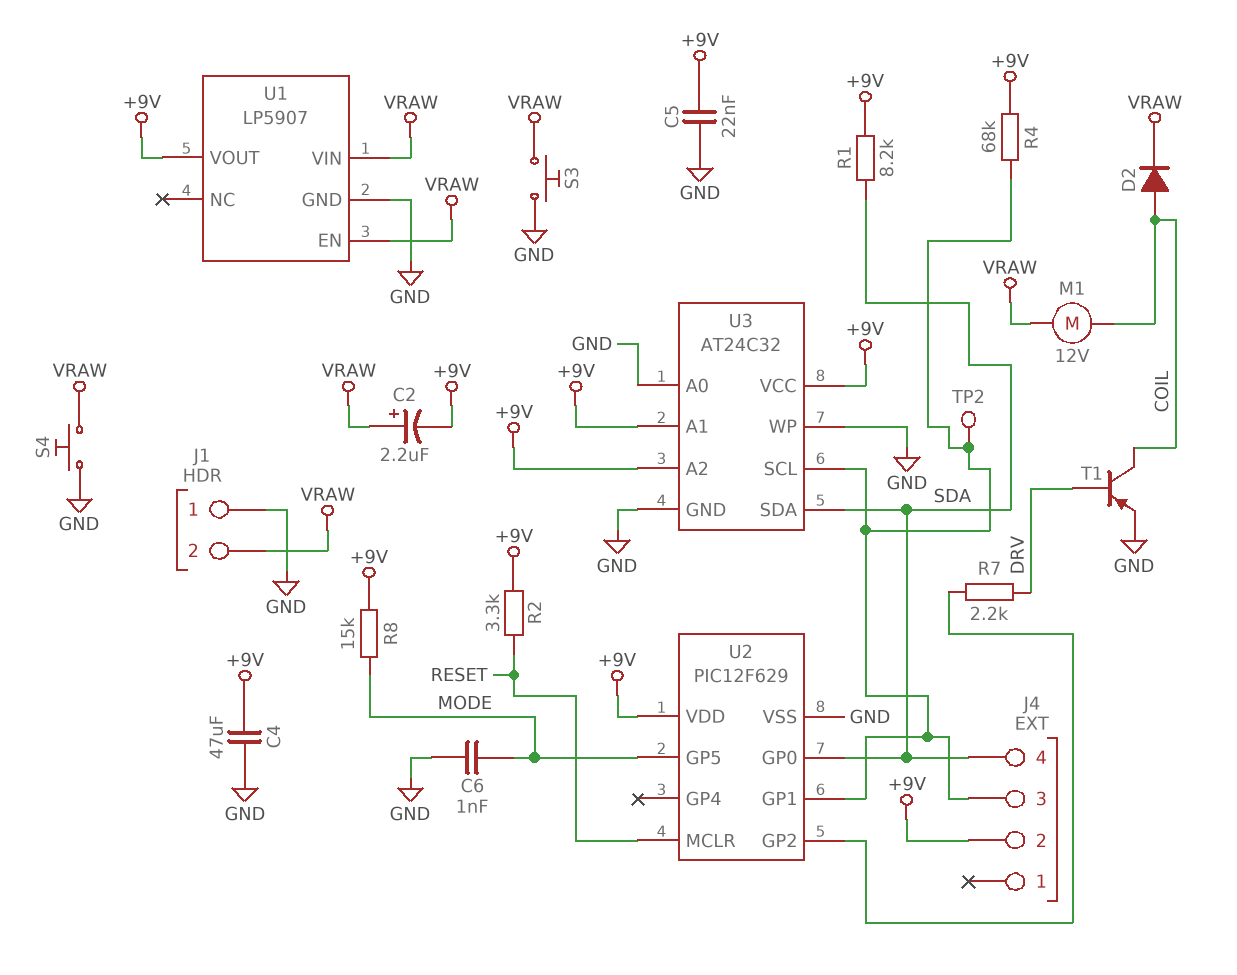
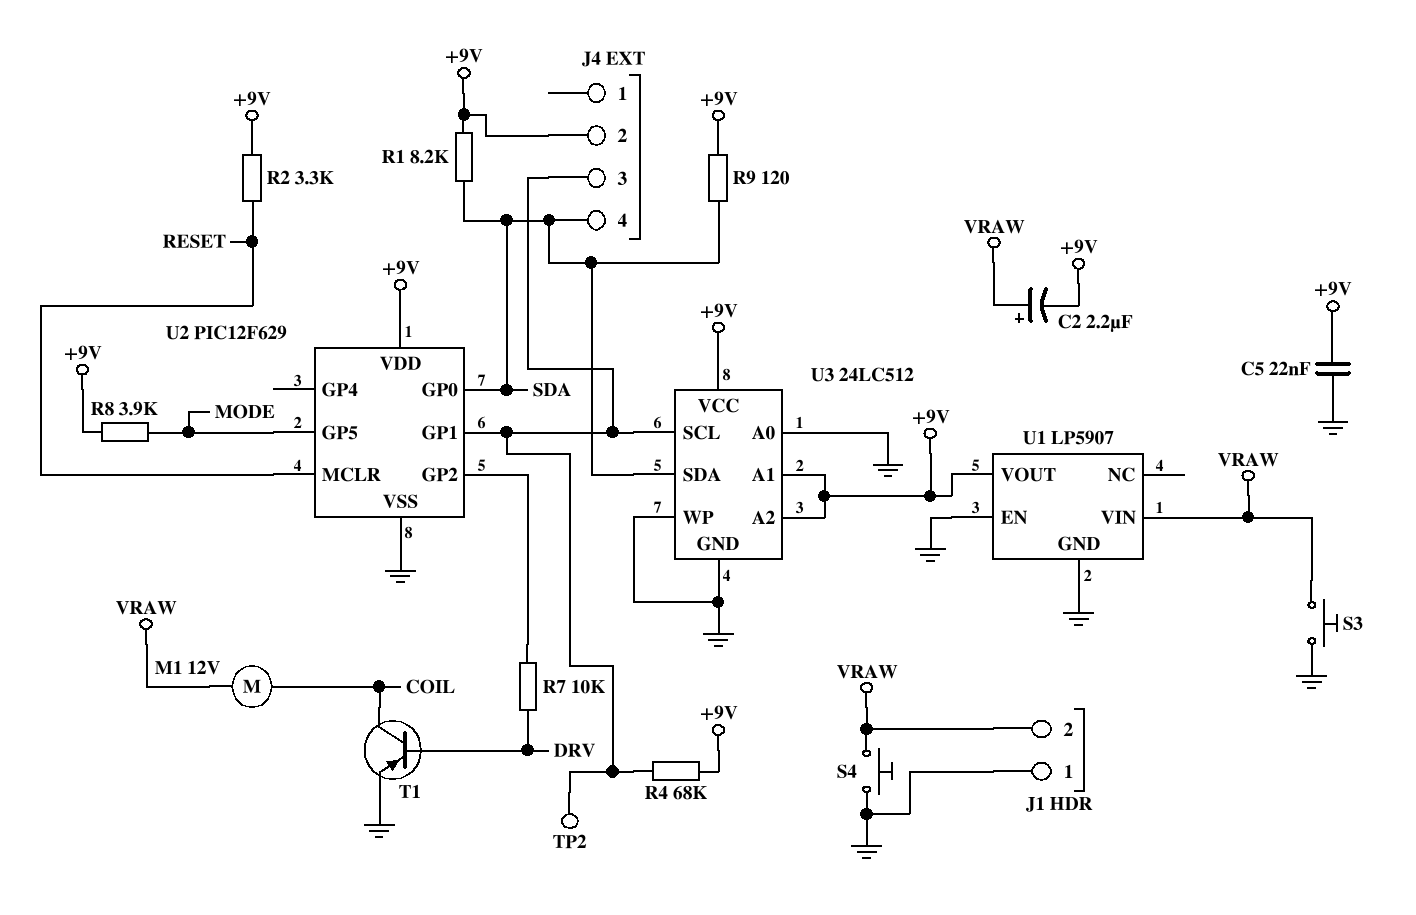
C4: 47uF (+9V, GND) -> none
C6: 1nF (GND, MODE) -> none
D2: diode (A COIL, K VRAW) -> none
R7: 2.2k (DRV, U2/GP2) -> 10k (DRV, U2/GP2)
R8: 15k (+9V, MODE) -> 3.9k (+9V, MODE)
R9: none -> 120 (+9V, SDA)
U1 pin EN: VRAW -> GND
U3: AT24C32 -> 24LC512

